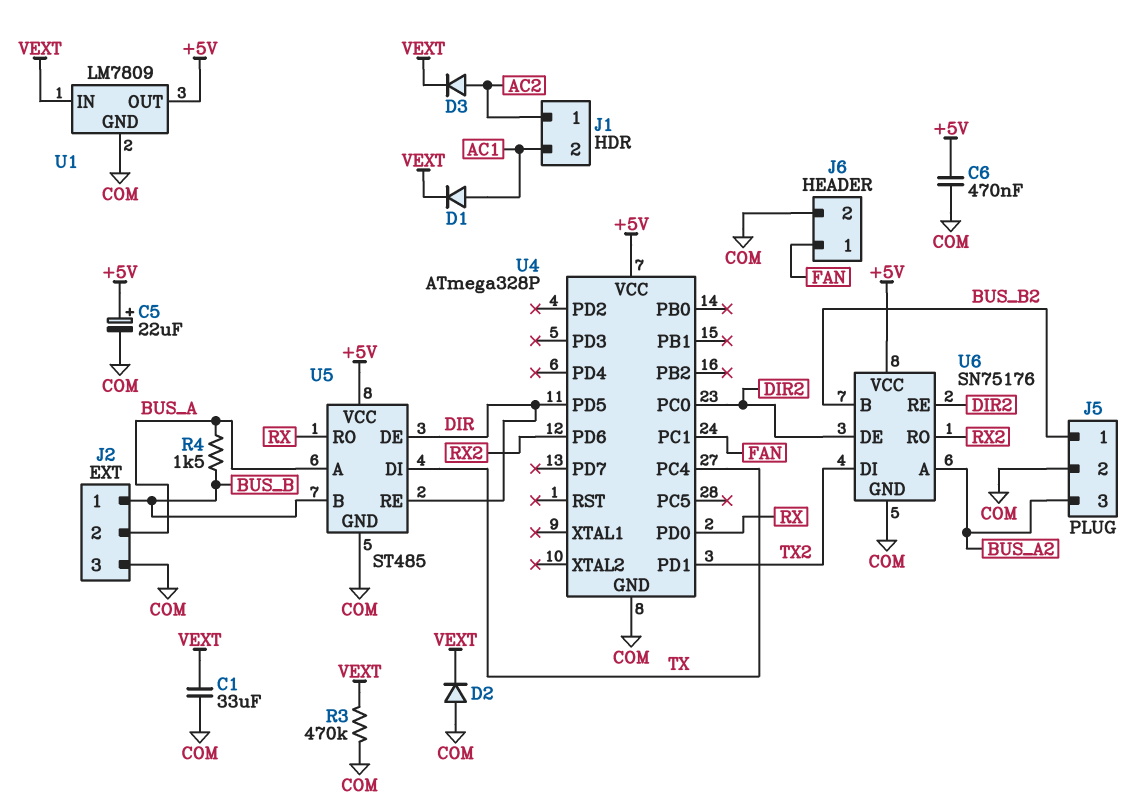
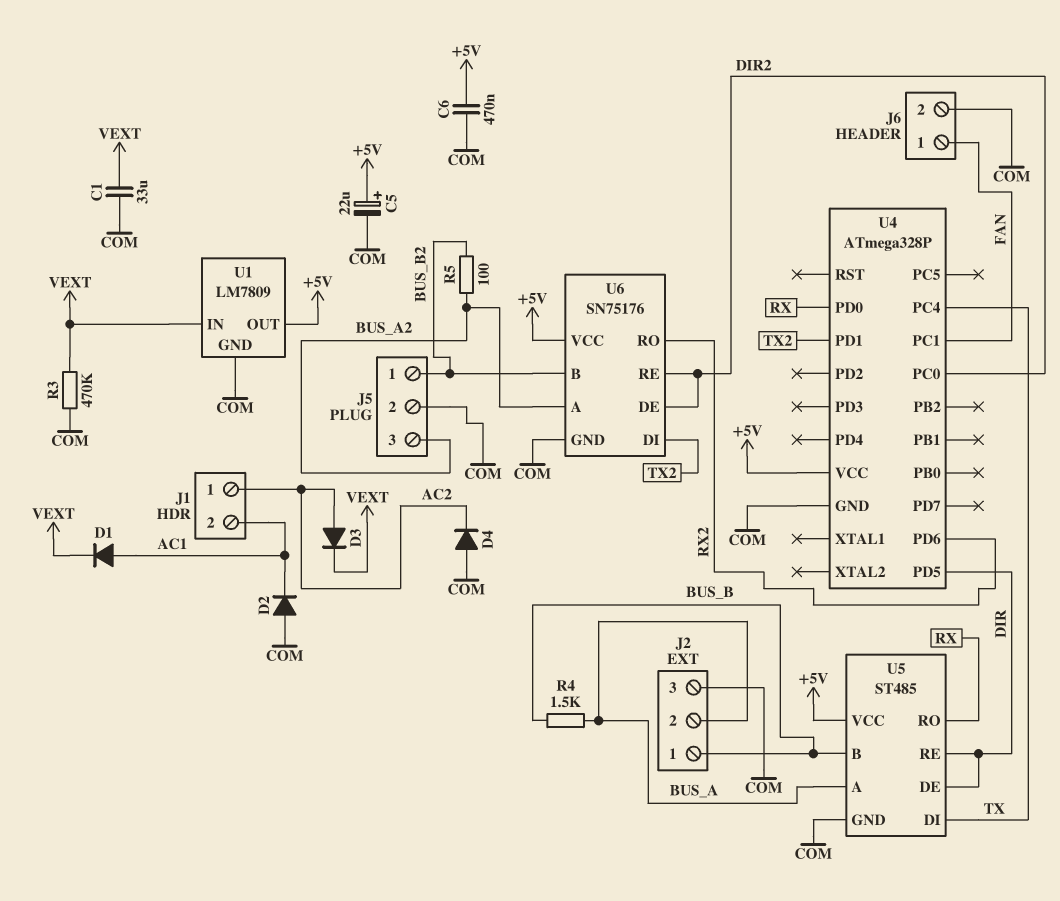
D2: diode (A COM, K VEXT) -> diode (A COM, K AC1)
D4: none -> diode (A COM, K AC2)
R5: none -> 100 (BUS_A2, BUS_B2)

